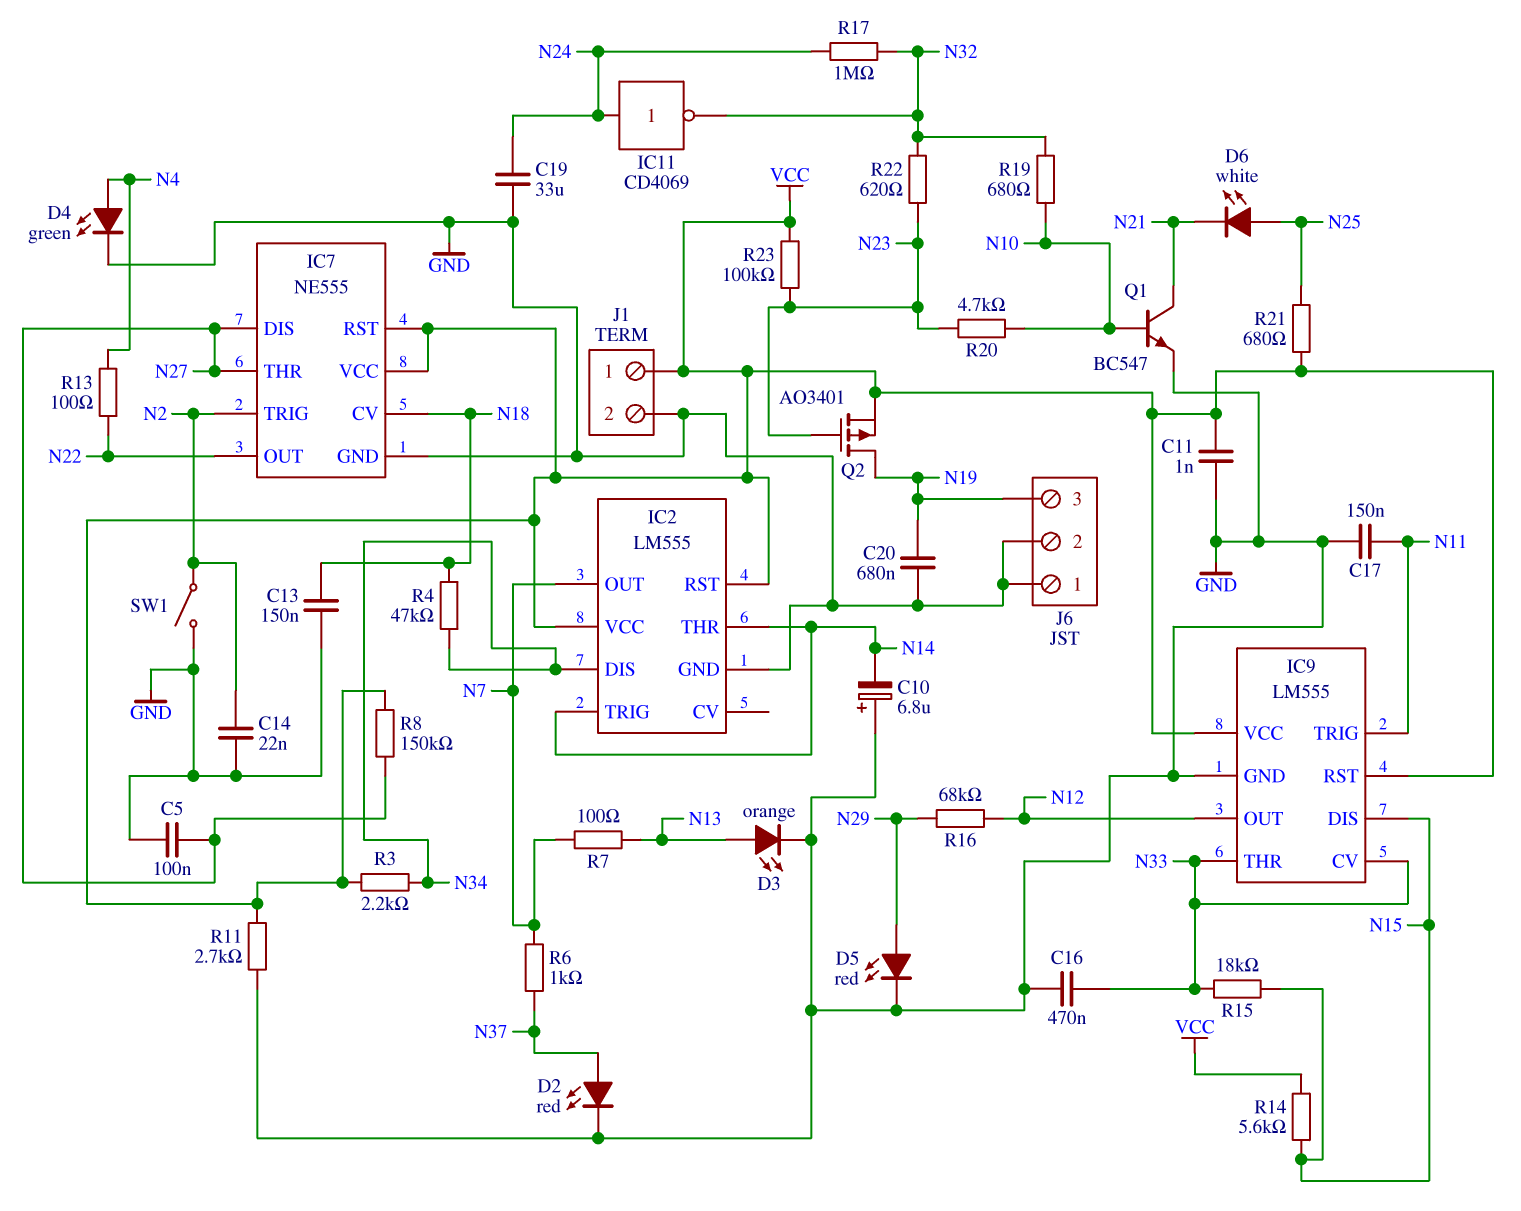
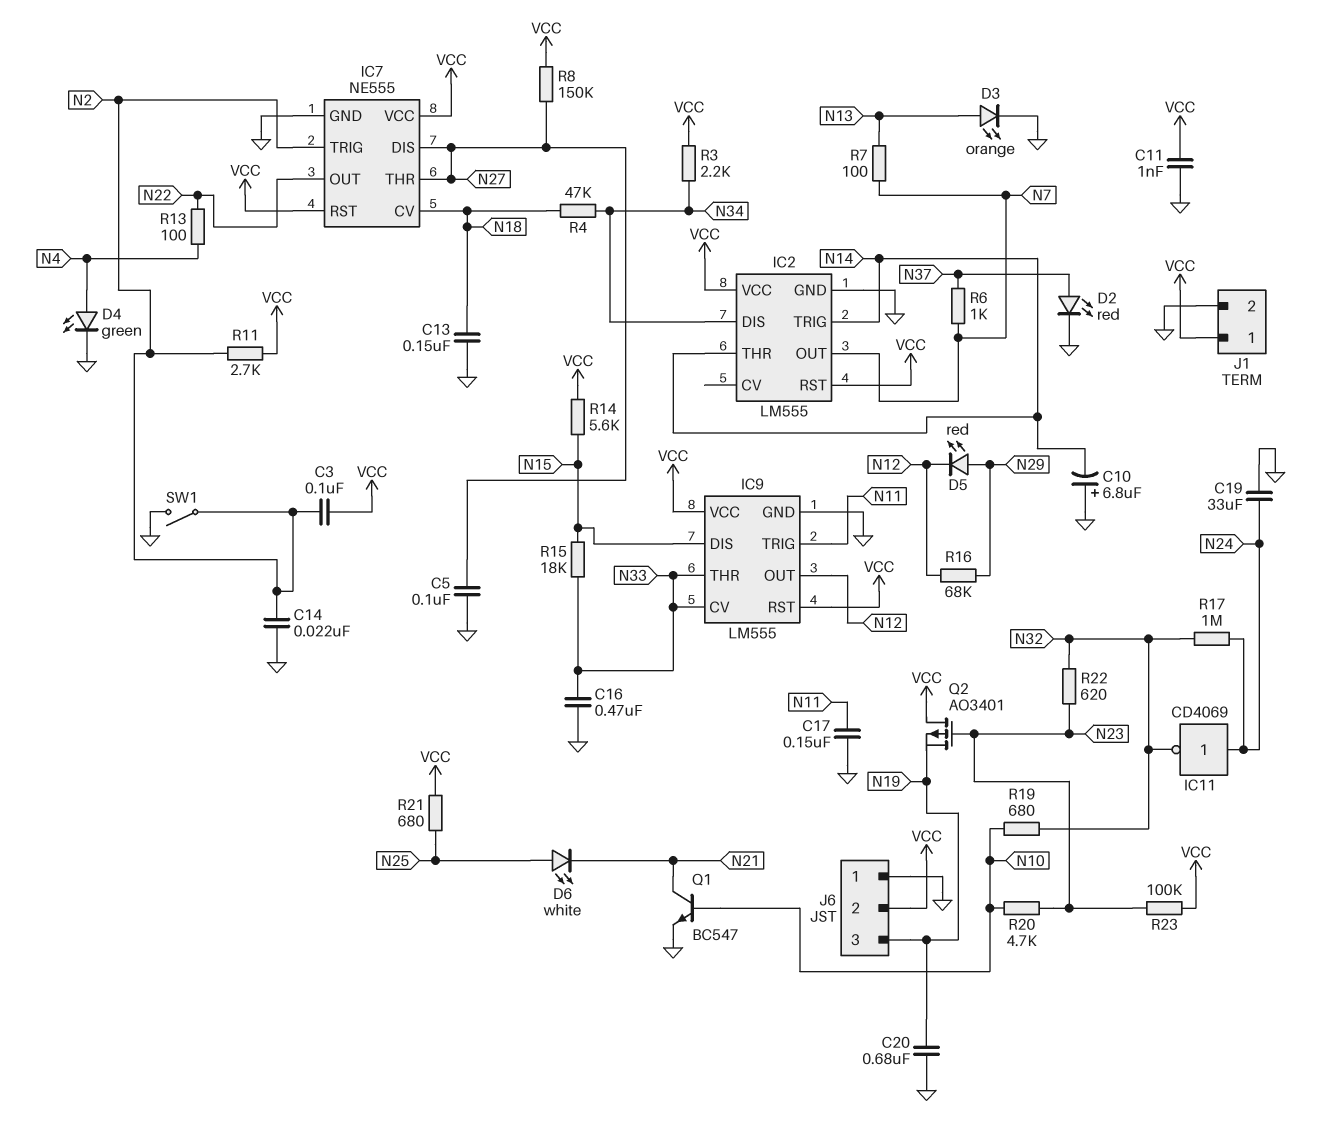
C3: none -> 100nF (N2, VCC)
D5: LED red (A N29, K GND) -> LED red (A N29, K N12)
J6 pin 2: GND -> VCC
Q2: PMOS AO3401 (G N23, D N19, S VCC) -> PMOS AO3401 (G N23, D VCC, S N19)
R11: 2.7k (GND, VCC) -> 2.7k (N2, VCC)

